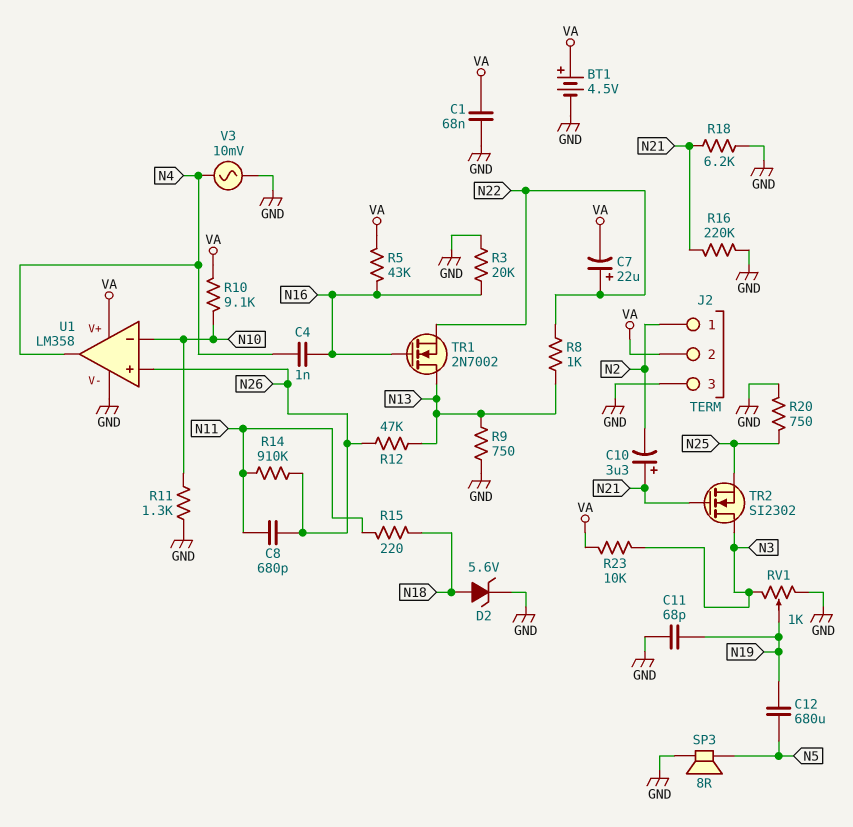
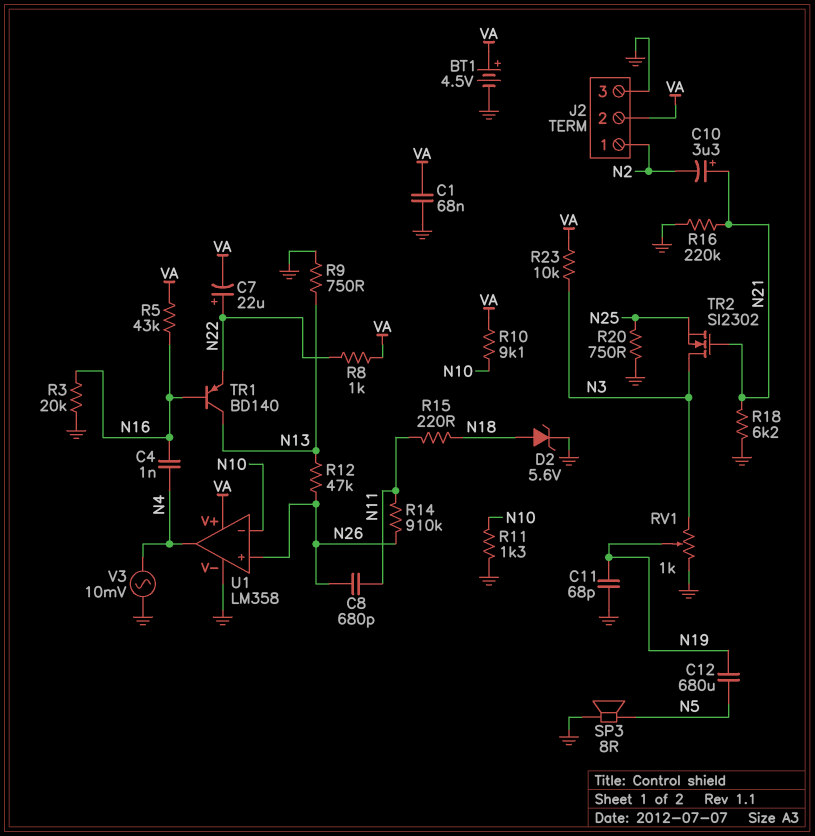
R8: 1k (N13, N22) -> 1k (N22, VA)
TR1: NMOS 2N7002 (G N16, D N13, S N22) -> PNP BD140 (B N16, C N13, E N22)

